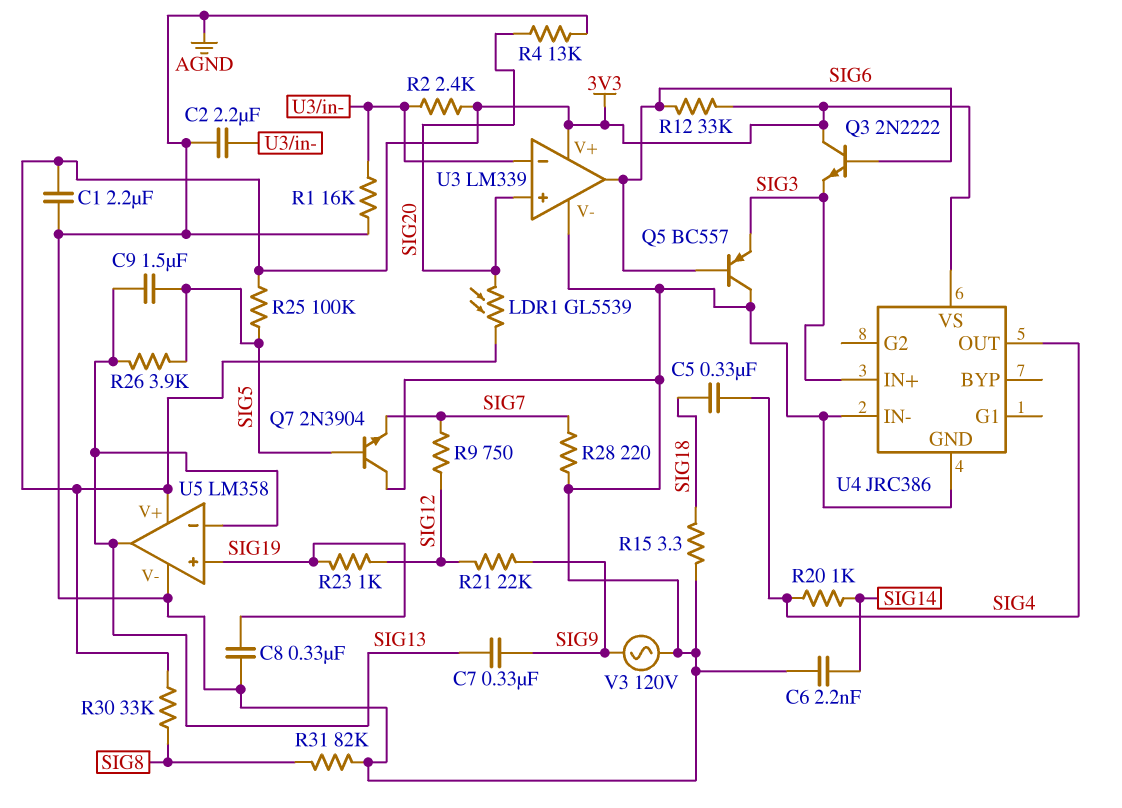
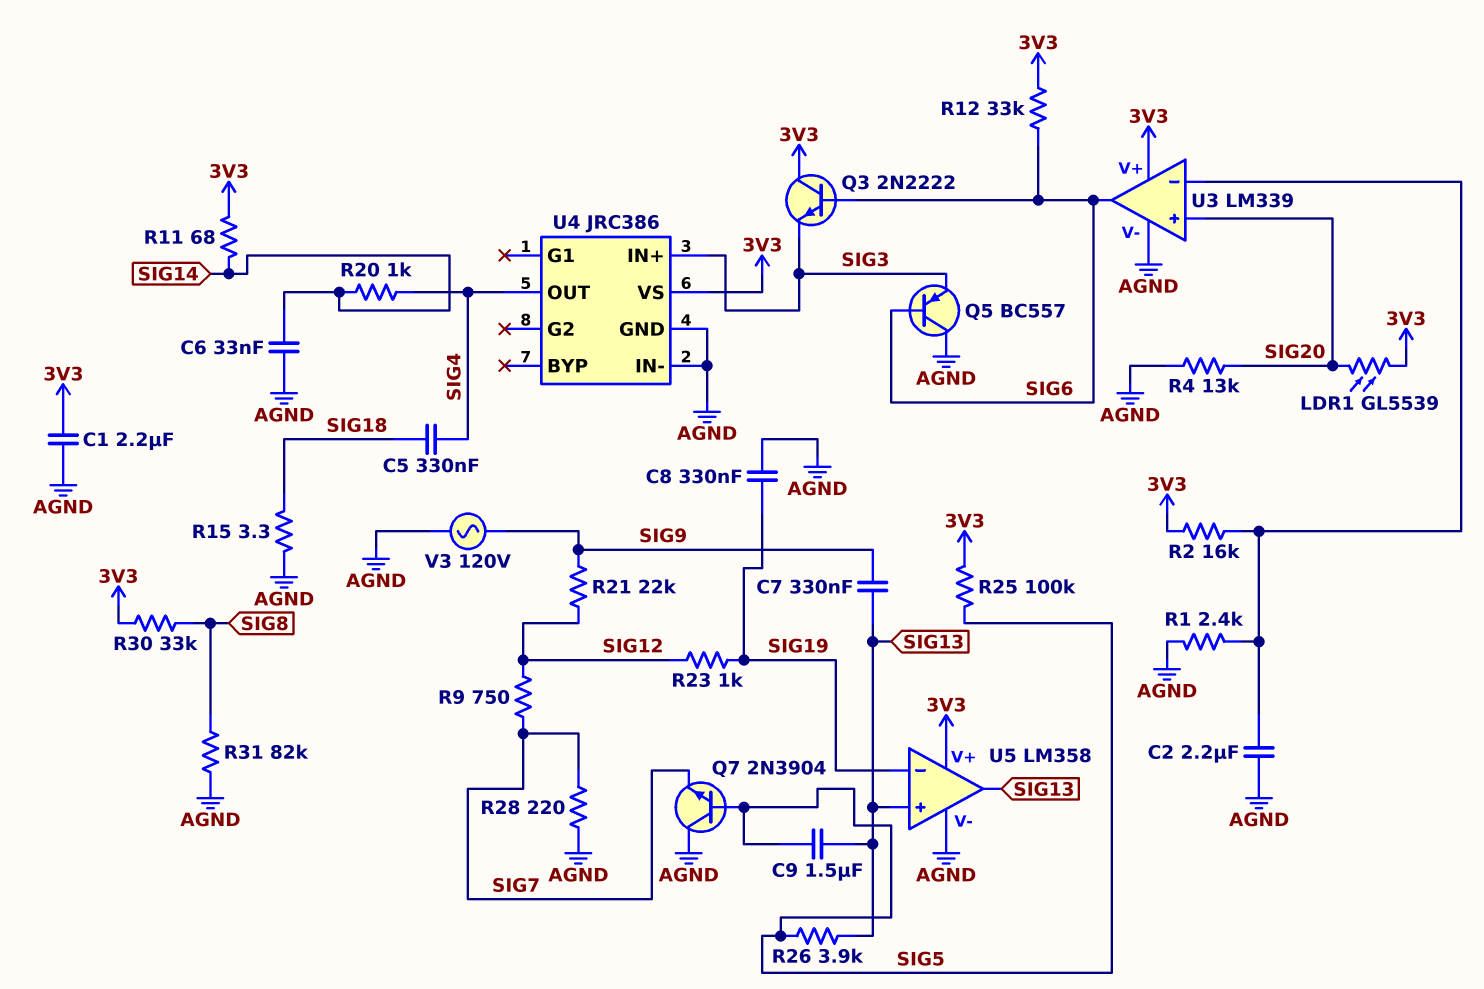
C6: 2.2nF (AGND, SIG14) -> 33nF (AGND, SIG14)
R1: 16k (AGND, U3/in-) -> 2.4k (AGND, U3/in-)
R2: 2.4k (3V3, U3/in-) -> 16k (3V3, U3/in-)
R11: none -> 68 (3V3, SIG14)
U5 pin in+: SIG19 -> SIG13
U5 pin in-: SIG13 -> SIG19

